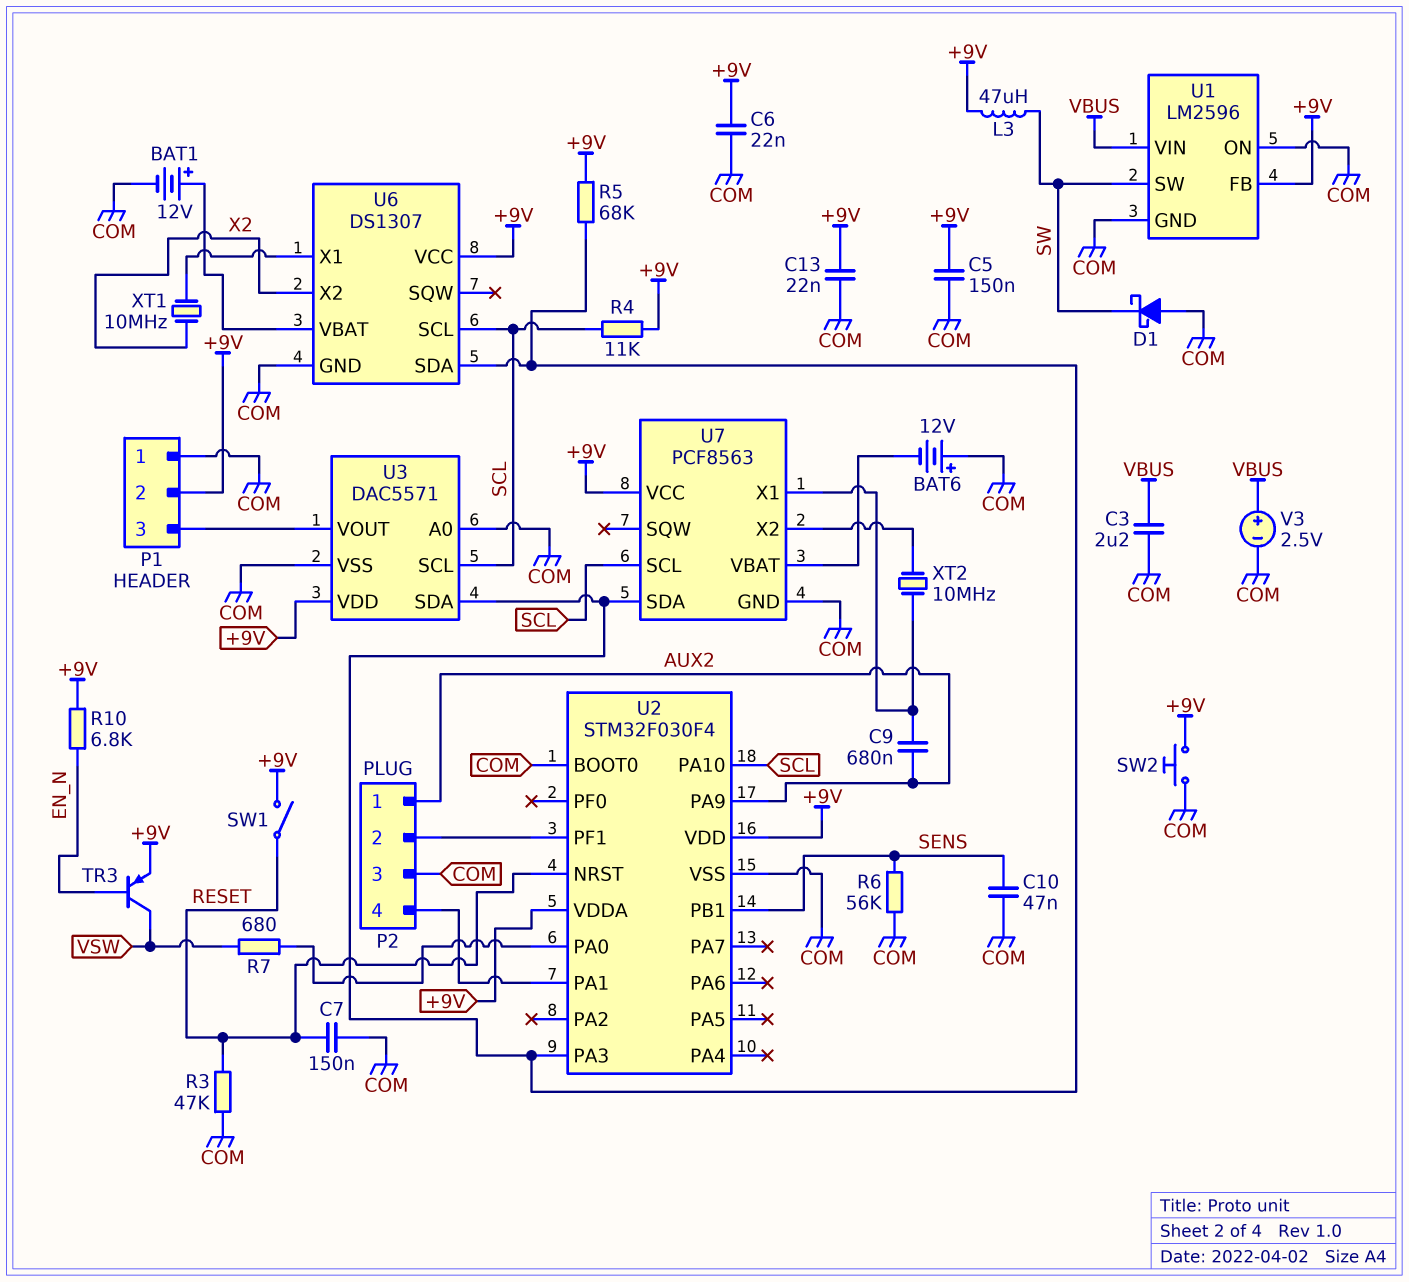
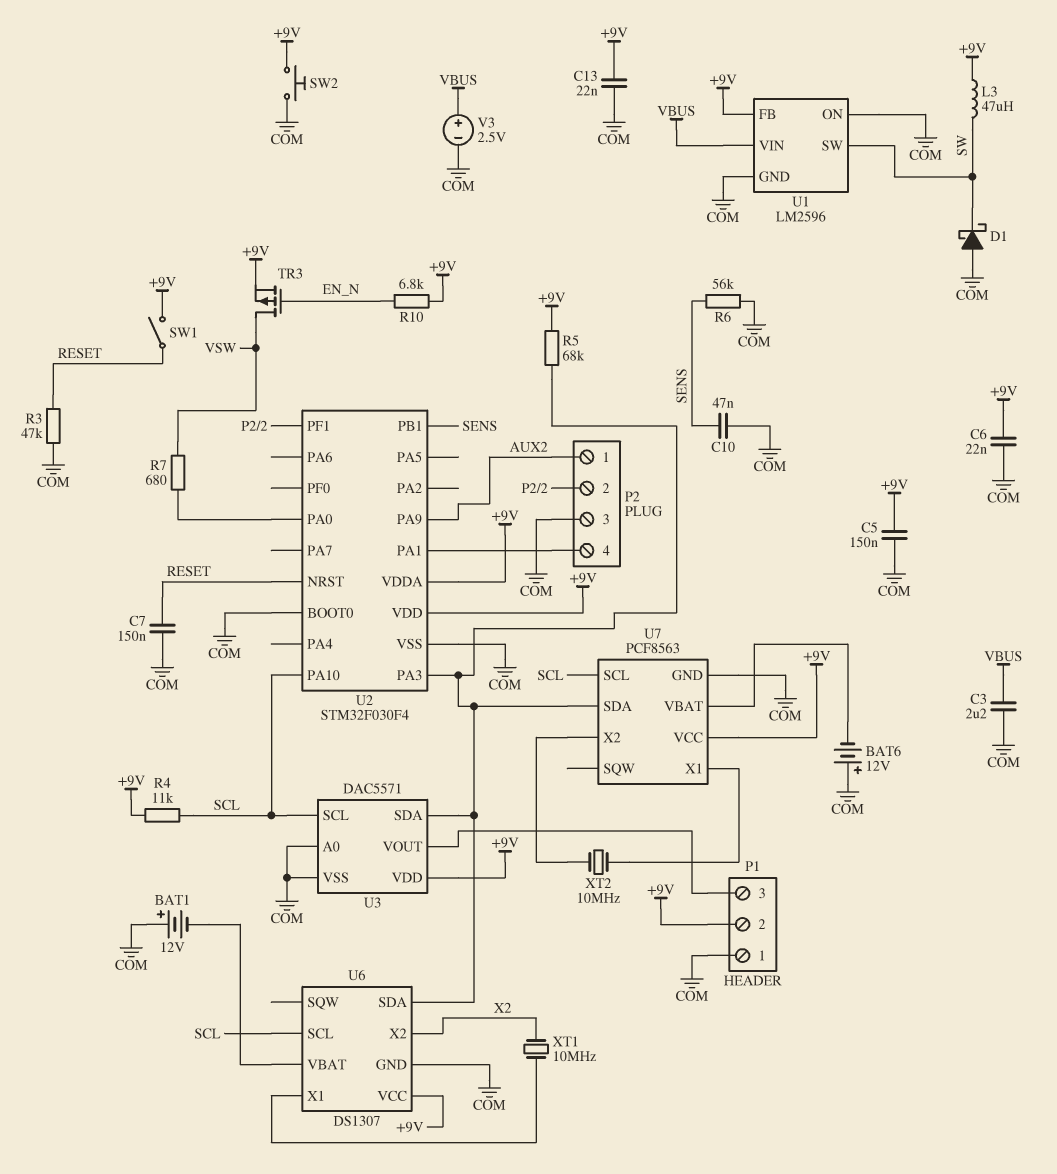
BAT1: 12V (plus U6/VBAT, minus COM) -> 12V (plus COM, minus U6/VBAT)
C9: 680nF (AUX2, U7/X1) -> none
TR3: PNP (B EN_N, C VSW, E +9V) -> PMOS (G EN_N, D VSW, S +9V)

